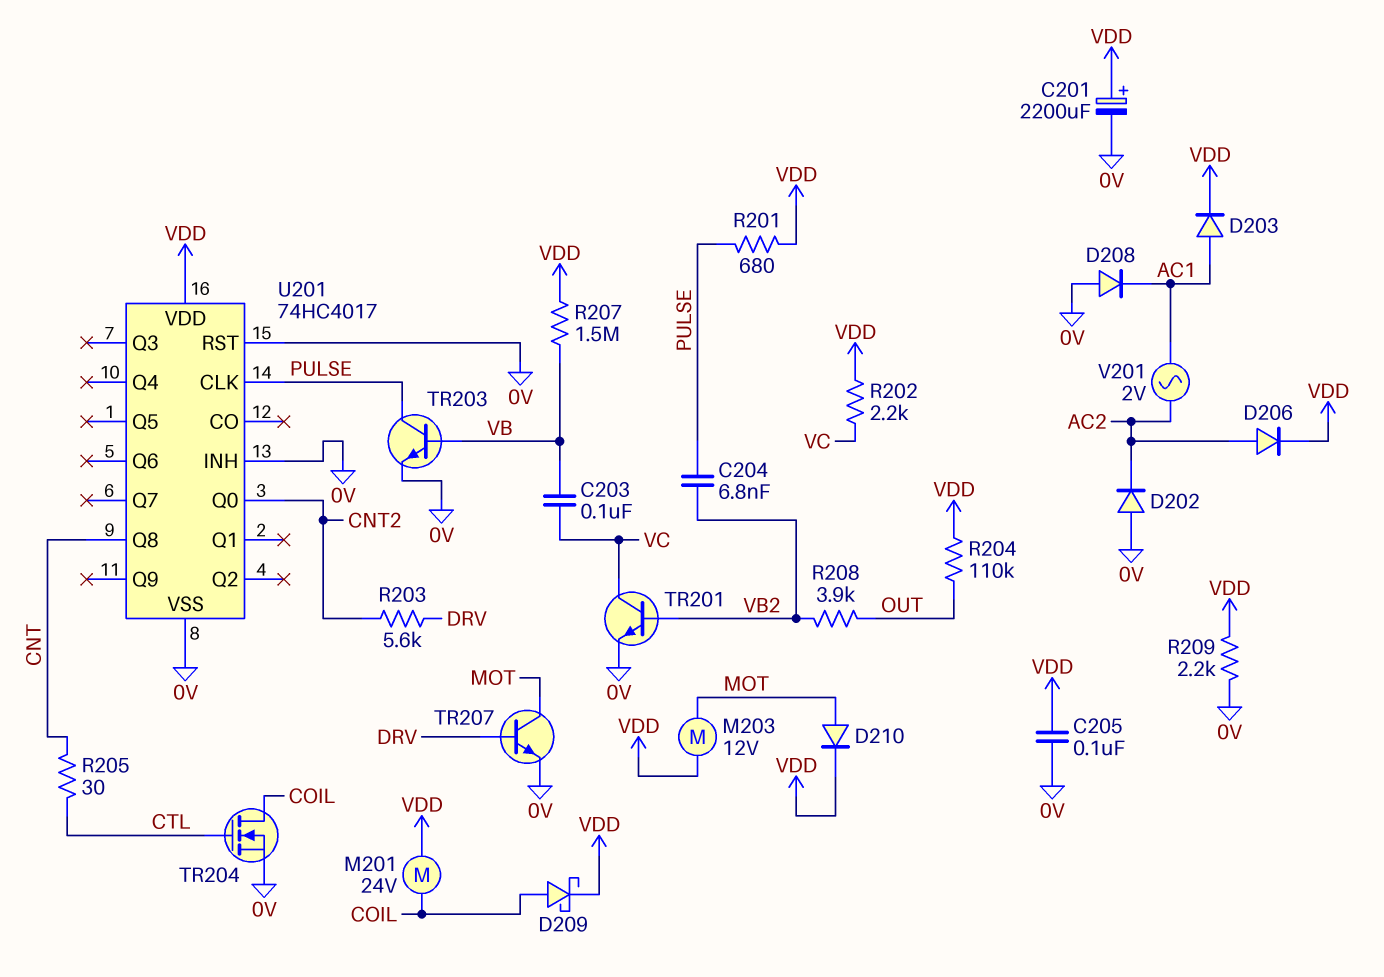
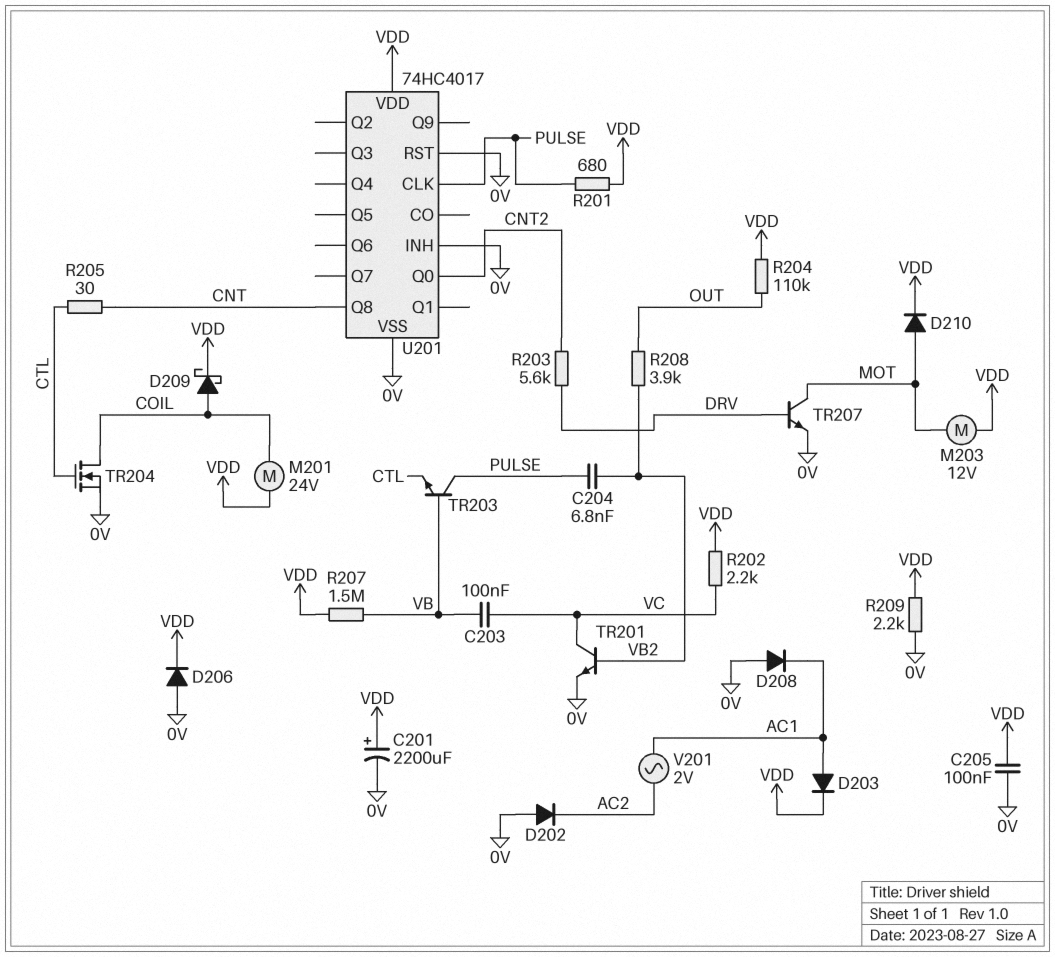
D206: diode (A AC2, K VDD) -> diode (A 0V, K VDD)
TR203: NPN (B VB, C PULSE, E 0V) -> NPN (B VB, C PULSE, E CTL)

